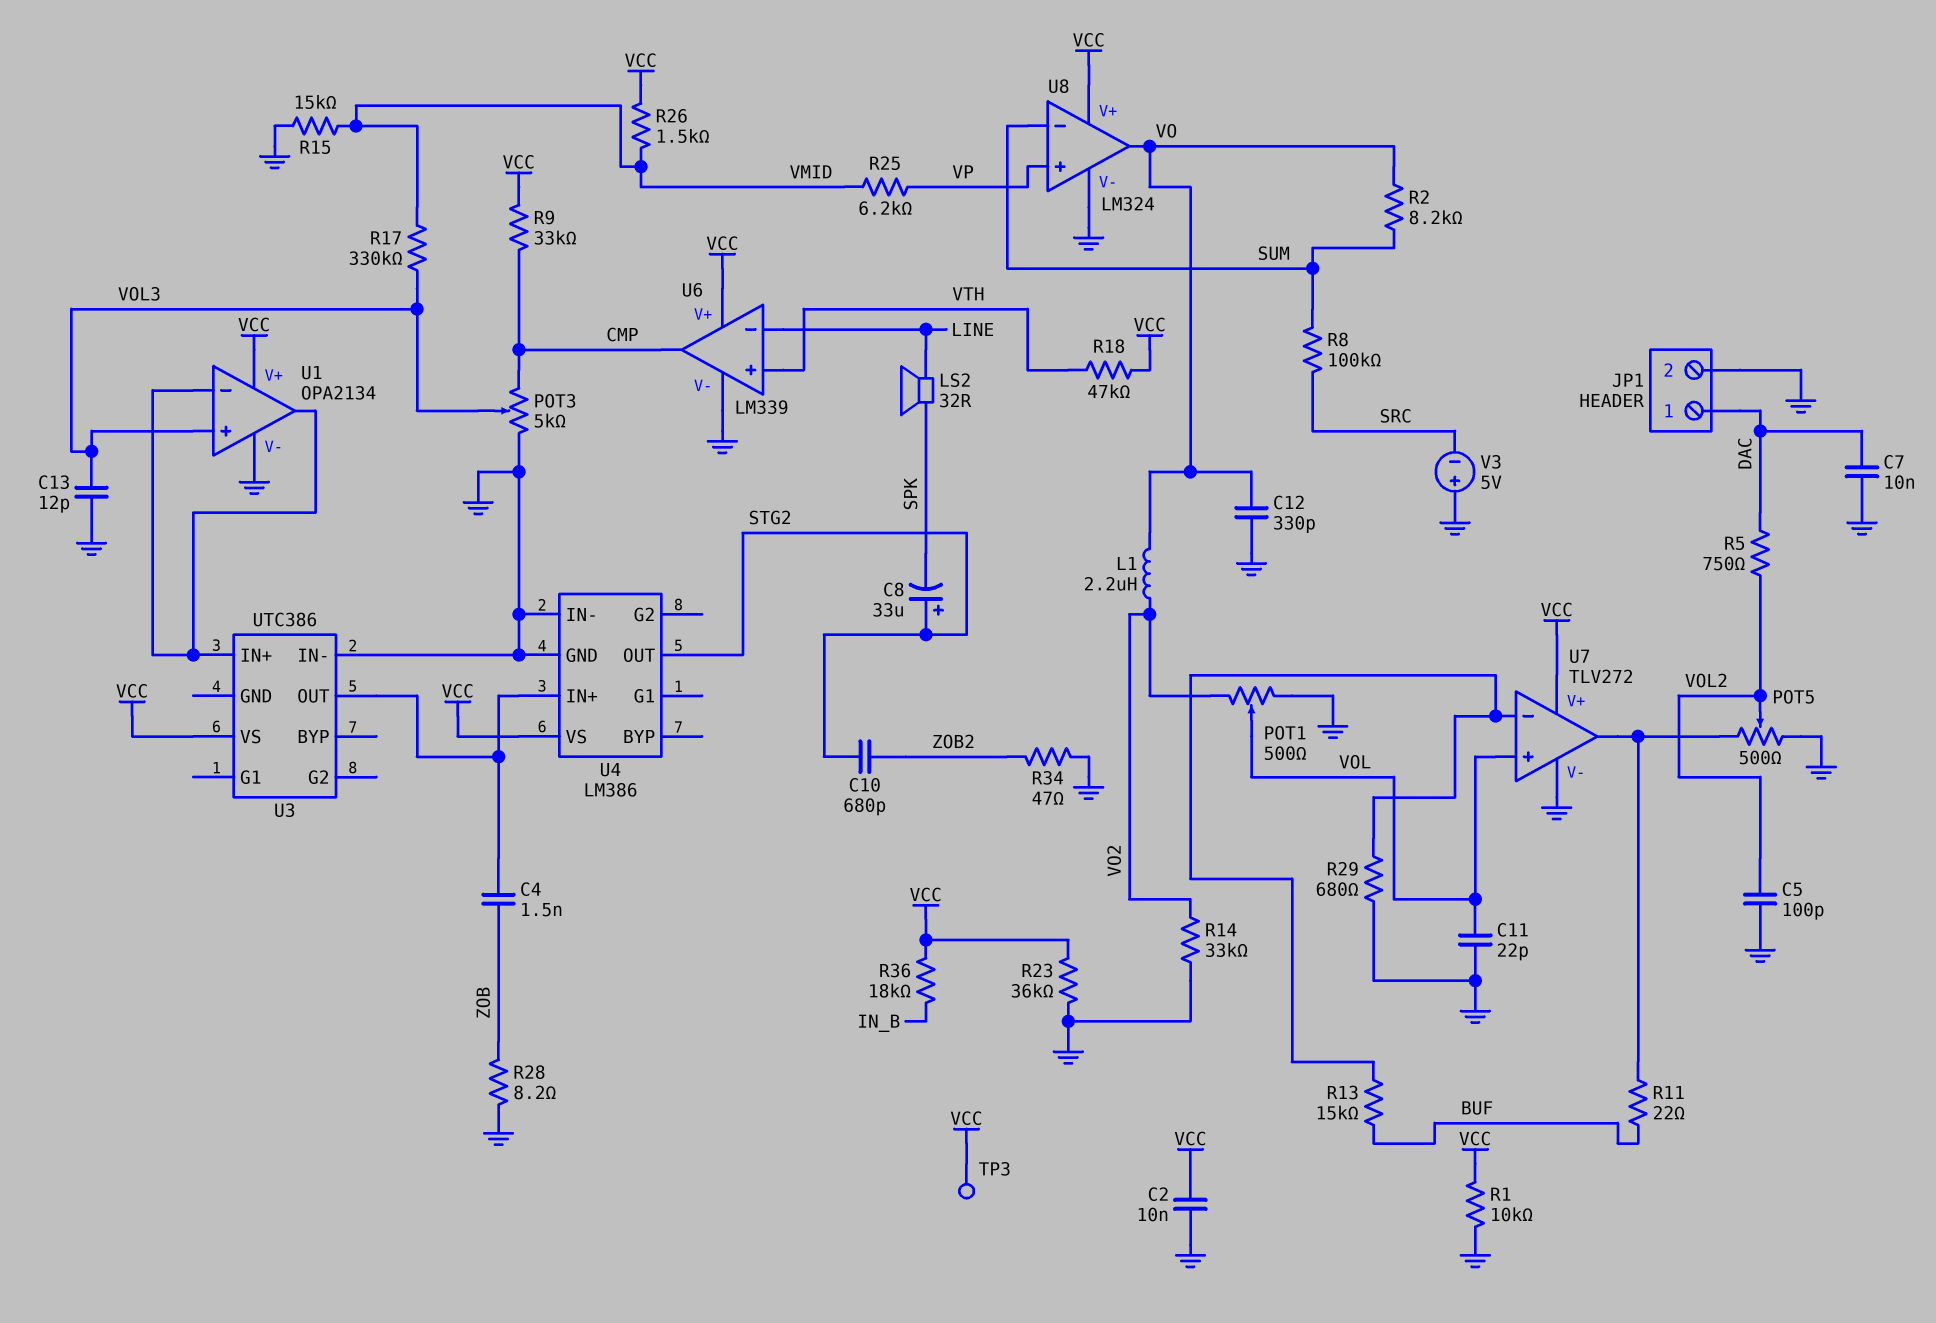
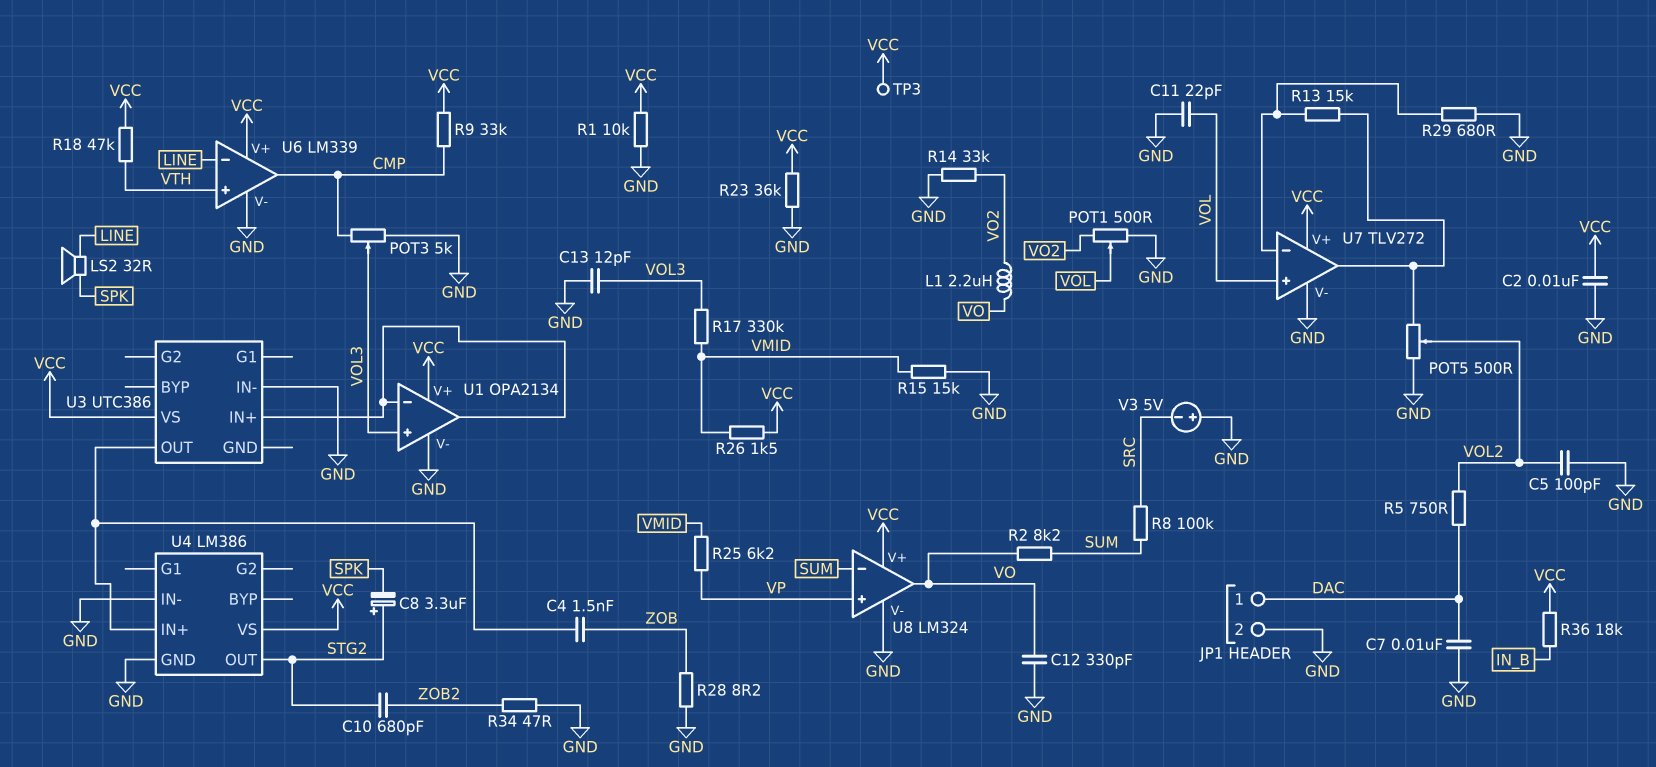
C8: 33uF (plus STG2, minus SPK) -> 3.3uF (plus STG2, minus SPK)
R11: 22 (BUF, U7/out) -> none
R13: 15k (BUF, U7/in-) -> 15k (U7/in-, U7/out)

